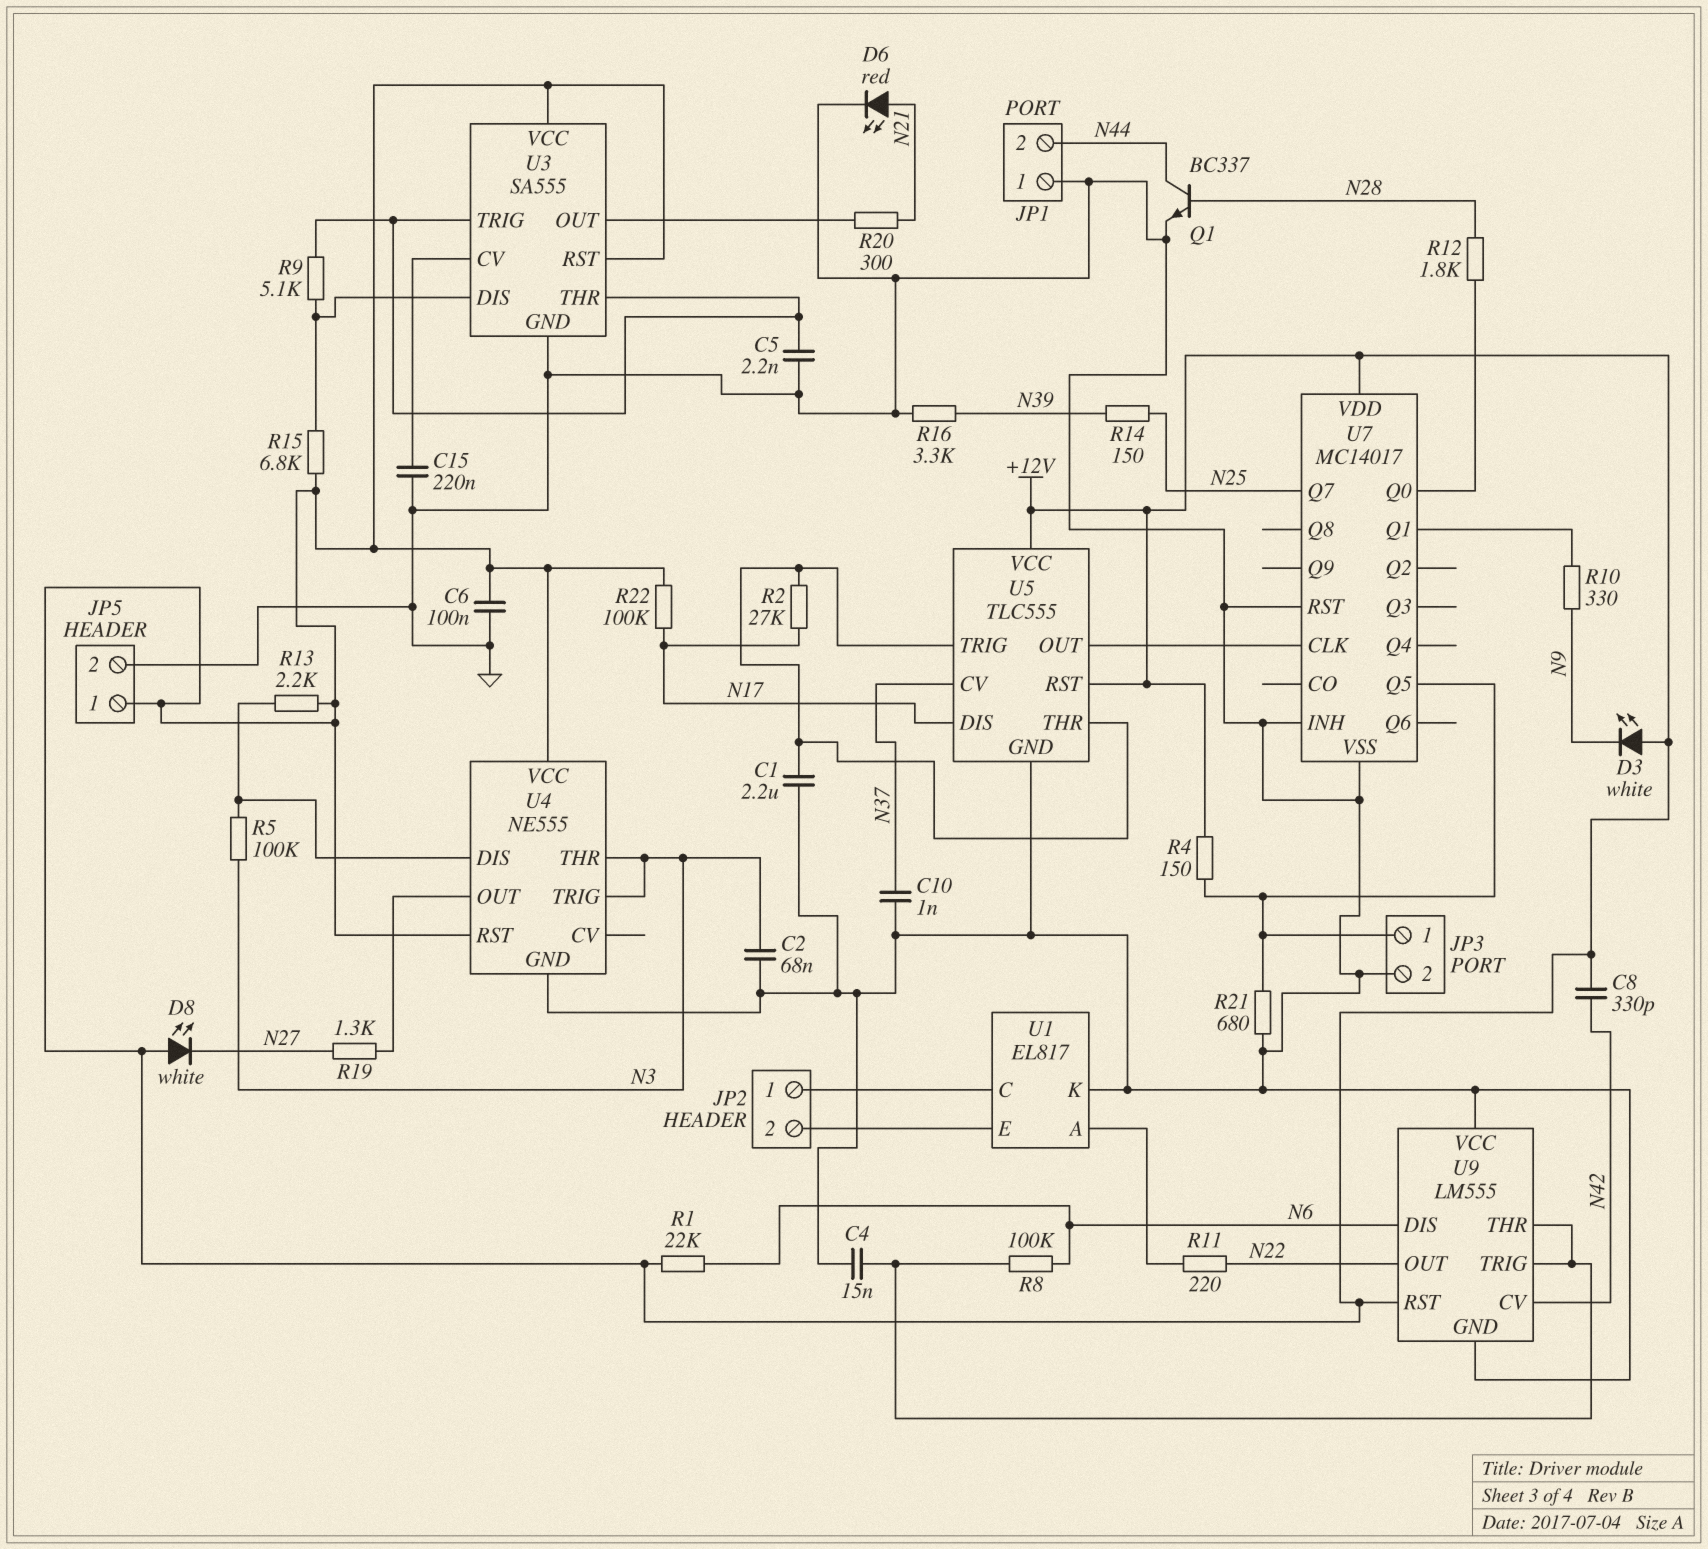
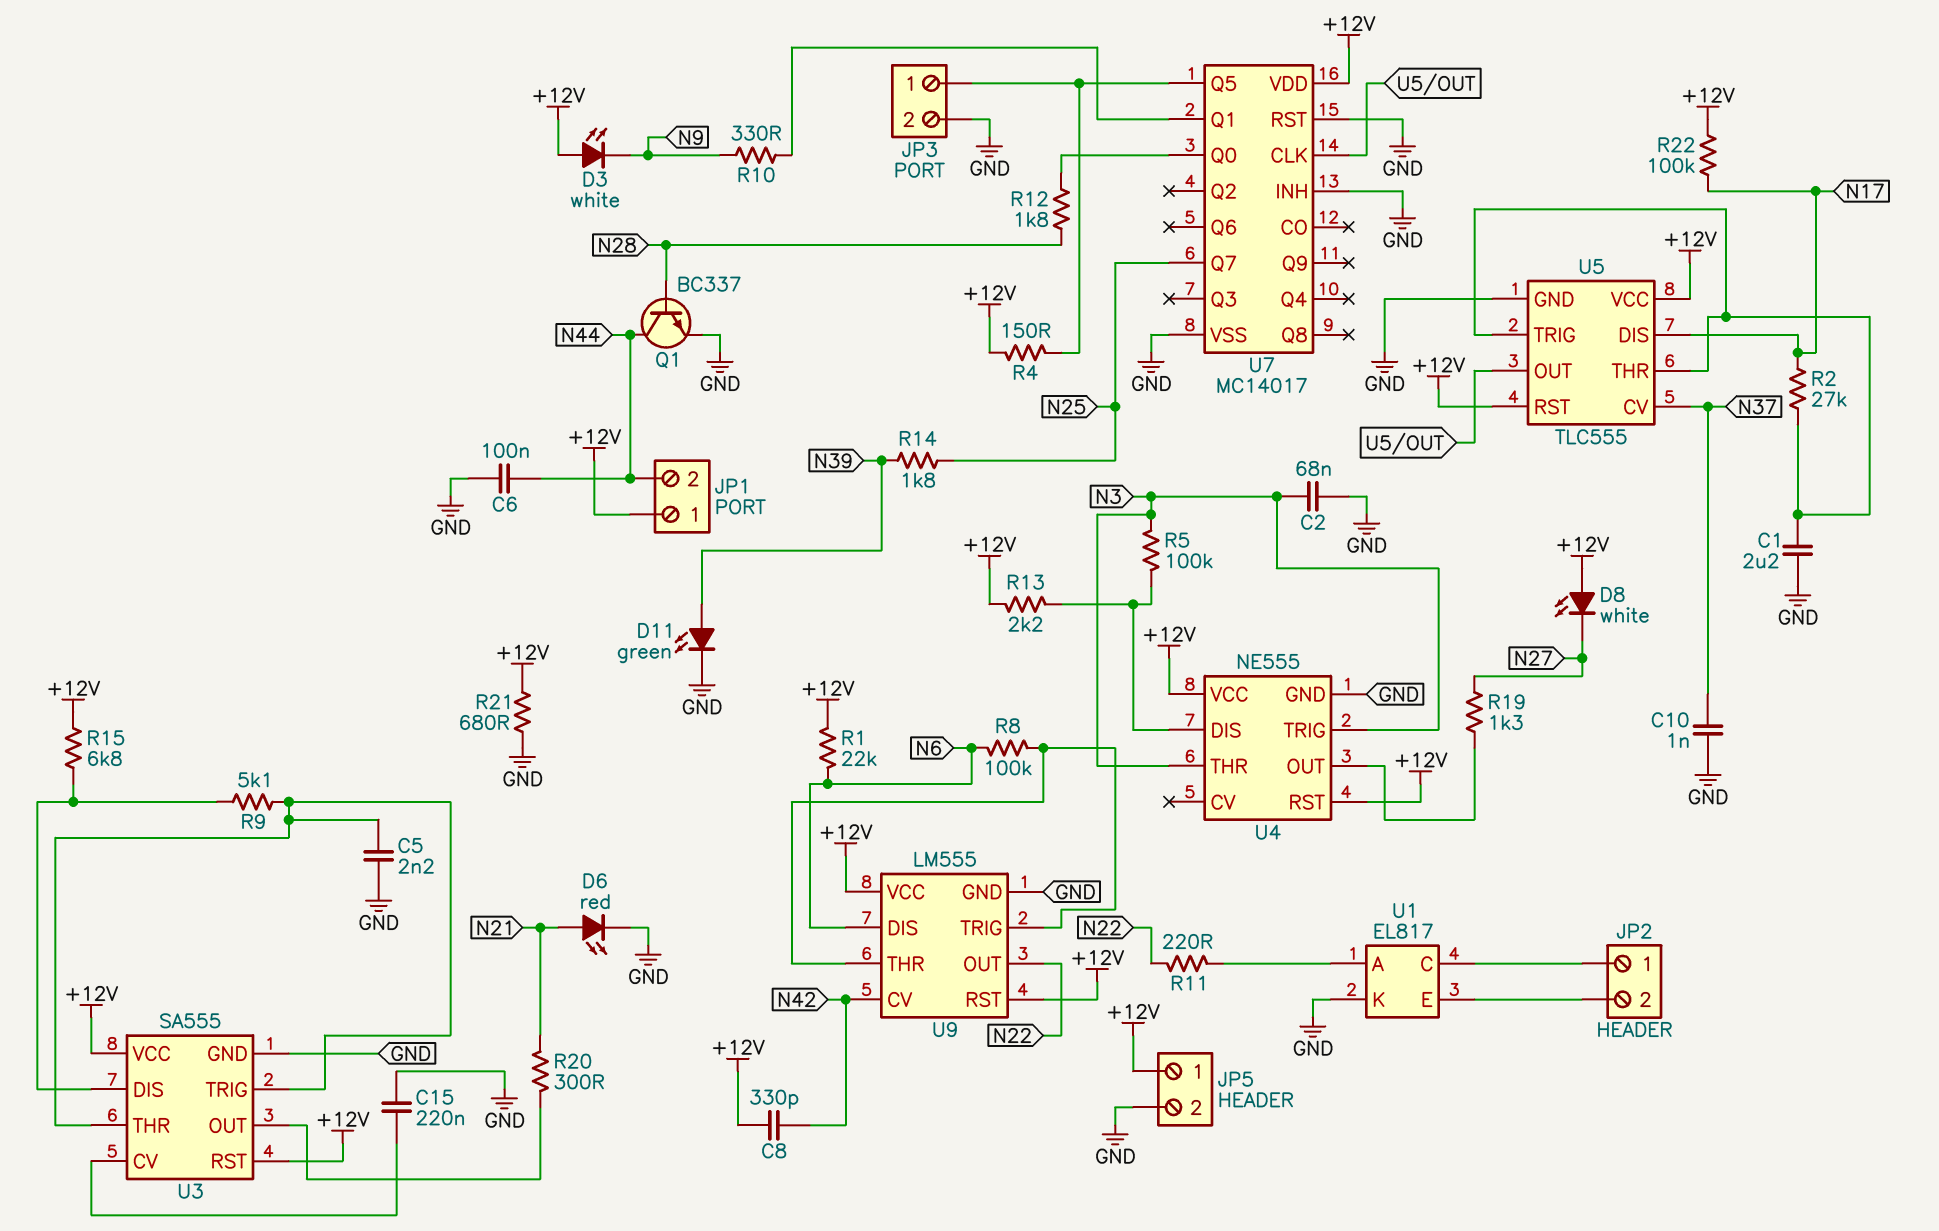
C4: 15nF (GND, U9/THR) -> none
C6: 100nF (+12V, GND) -> 100nF (GND, N44)
D11: none -> LED green (A N39, K GND)
JP1 pin 1: GND -> +12V
R14: 150 (N25, N39) -> 1.8k (N25, N39)
R16: 3.3k (GND, N39) -> none
R21: 680 (GND, JP3/1) -> 680 (+12V, GND)
U9 pin VCC: GND -> +12V

